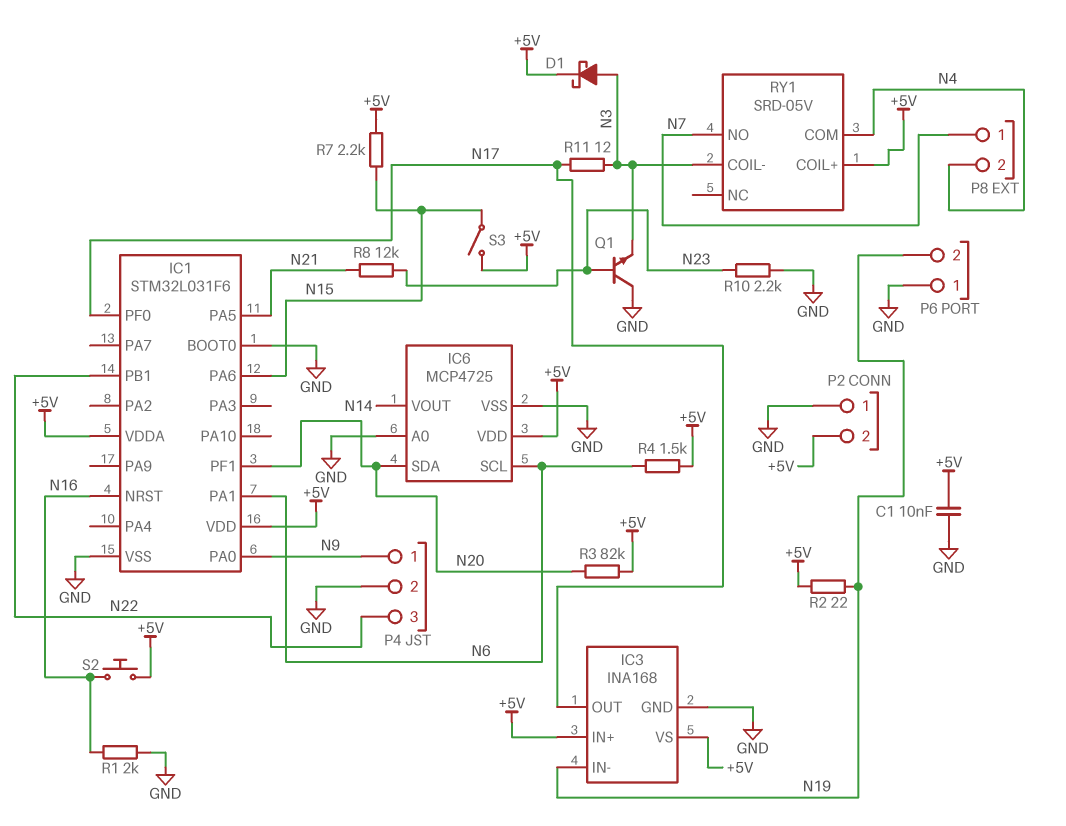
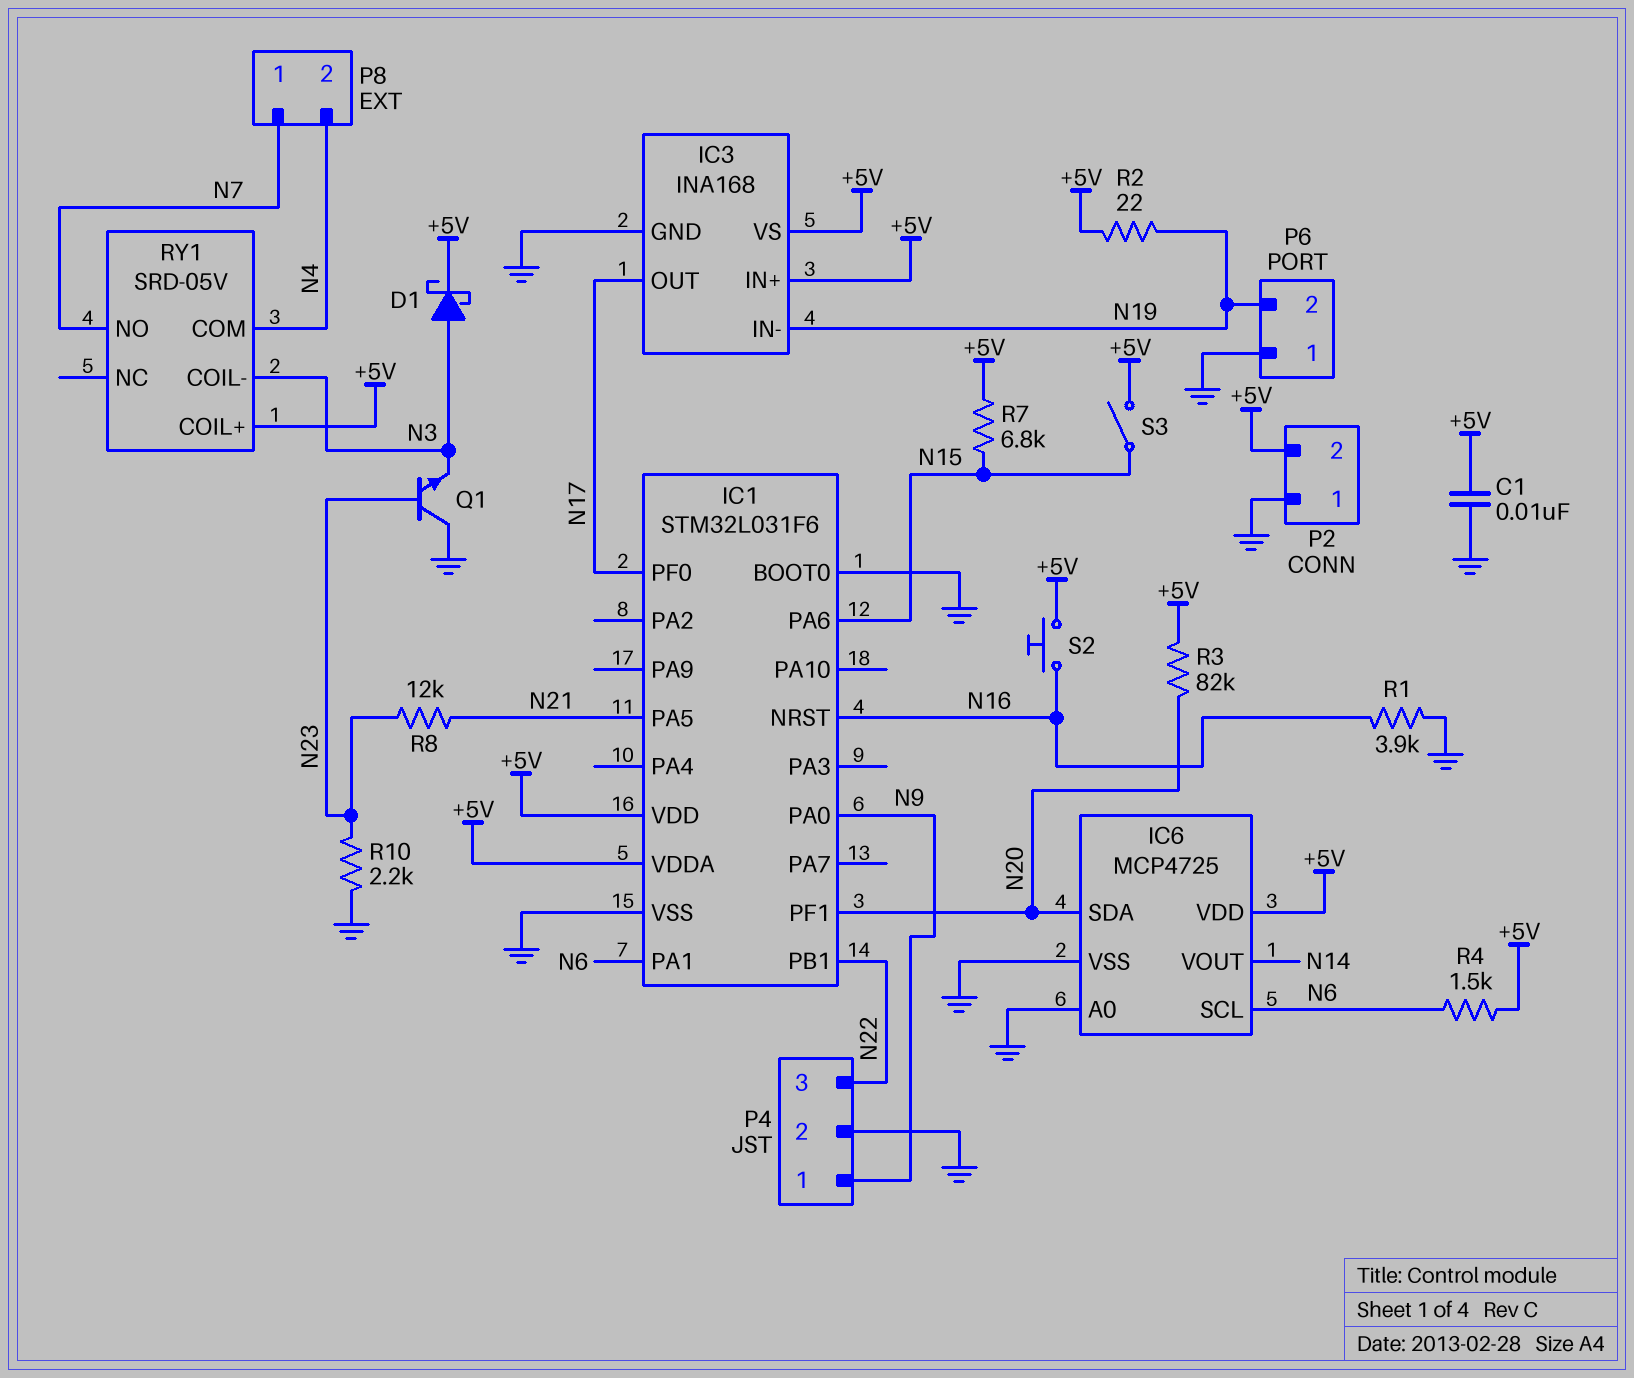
R1: 2k (GND, N16) -> 3.9k (GND, N16)
R7: 2.2k (+5V, N15) -> 6.8k (+5V, N15)
R11: 12 (N3, N17) -> none

